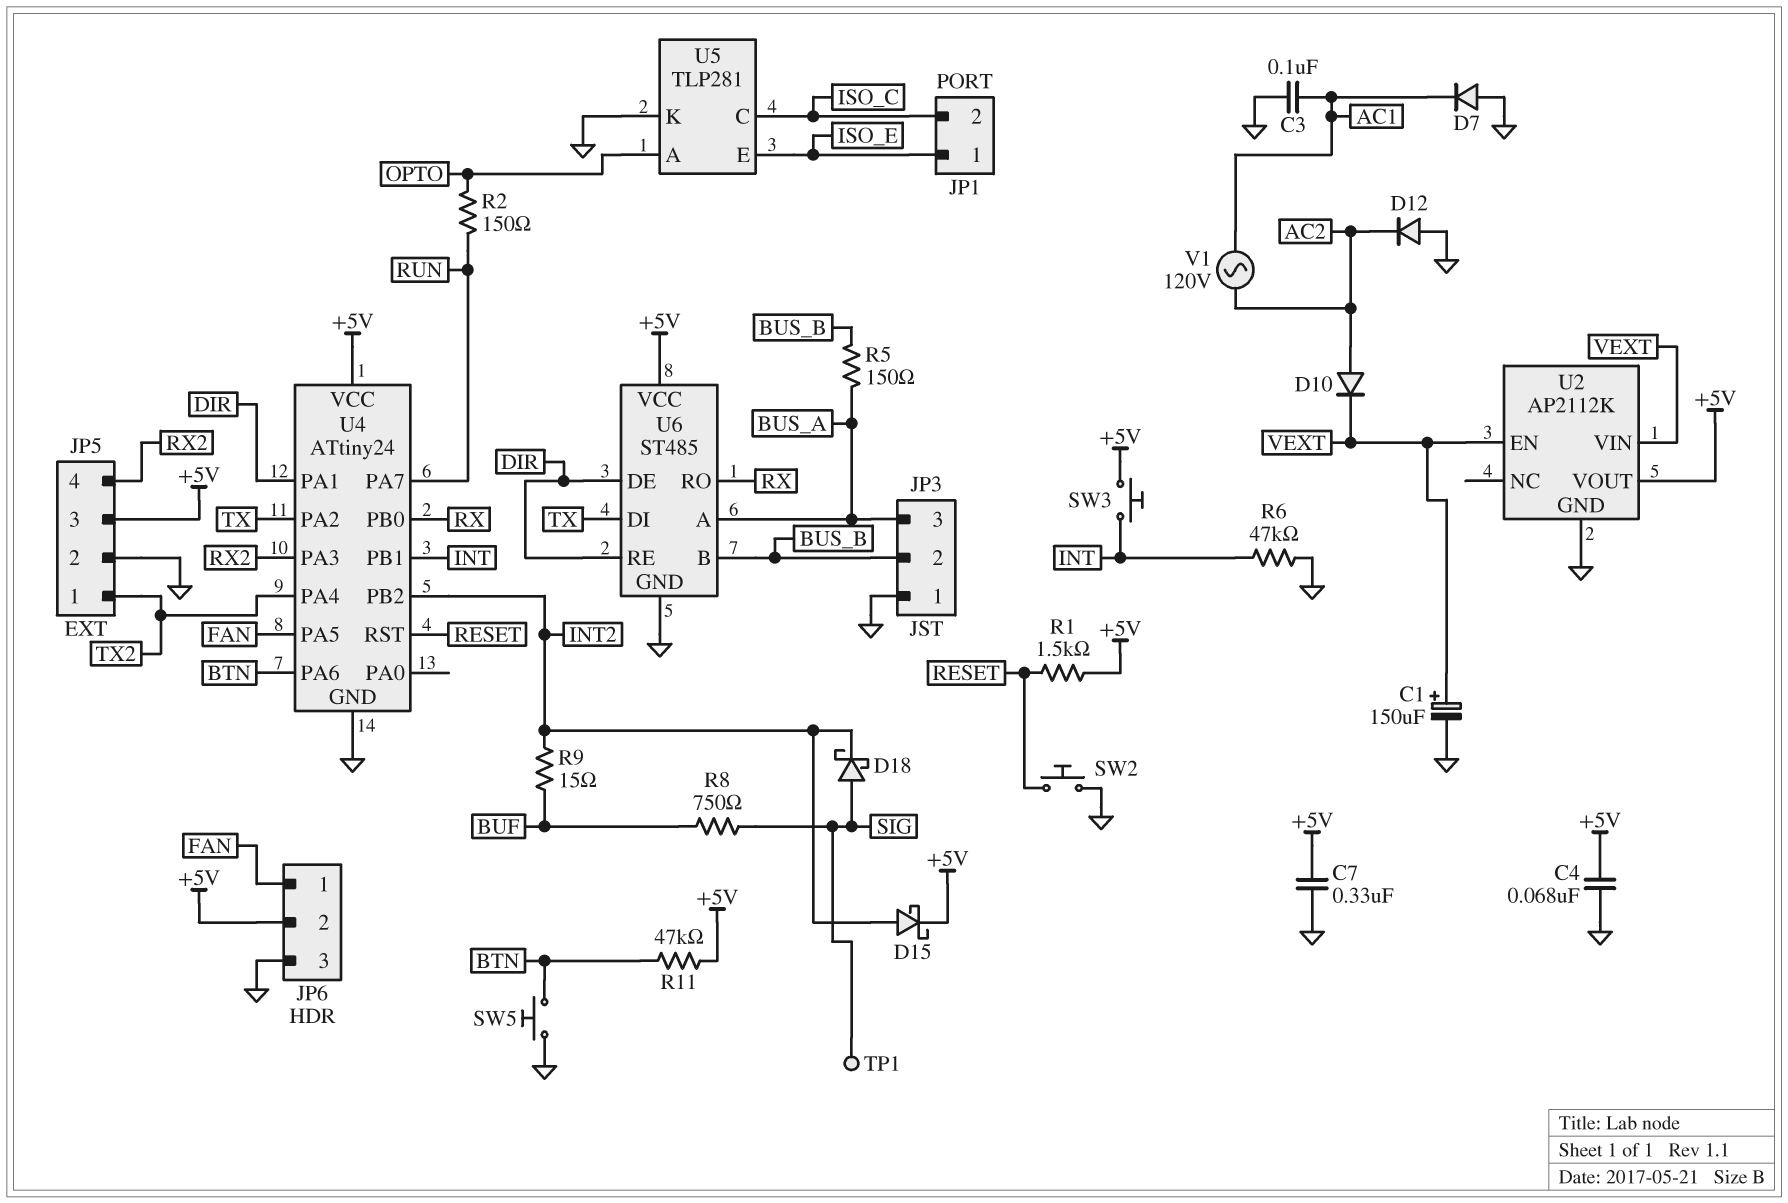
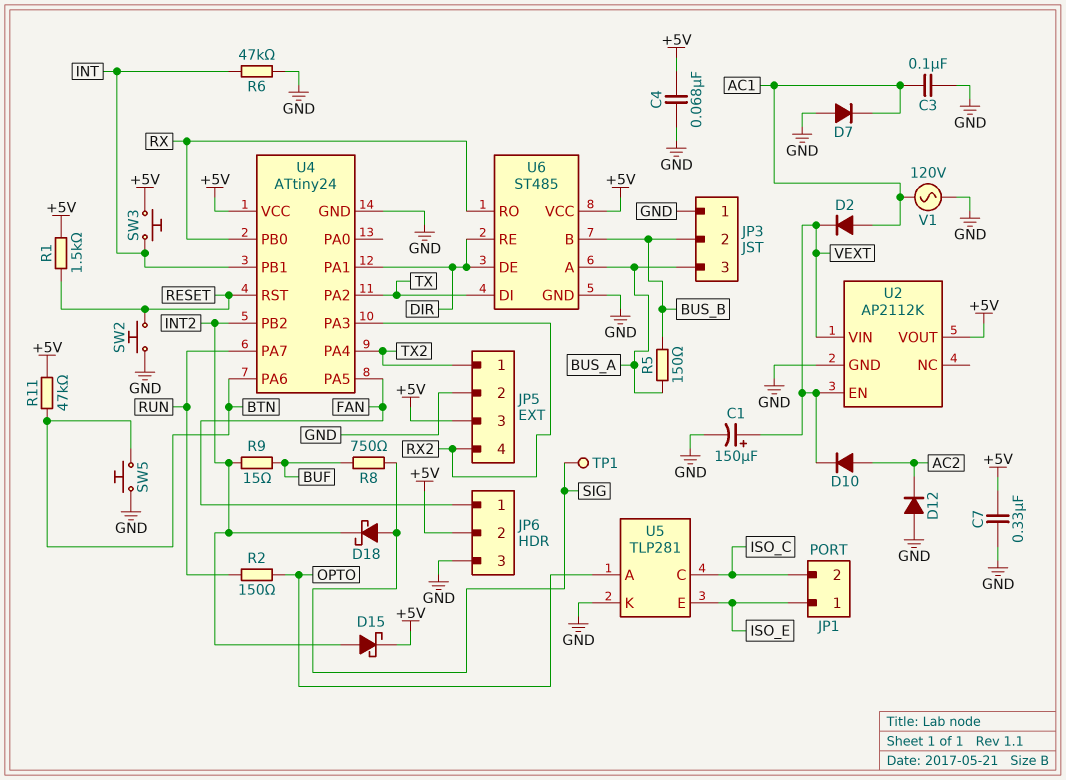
D2: none -> diode (A AC1, K VEXT)
V1: AC 120V (AC1, AC2) -> AC 120V (AC1, GND)

